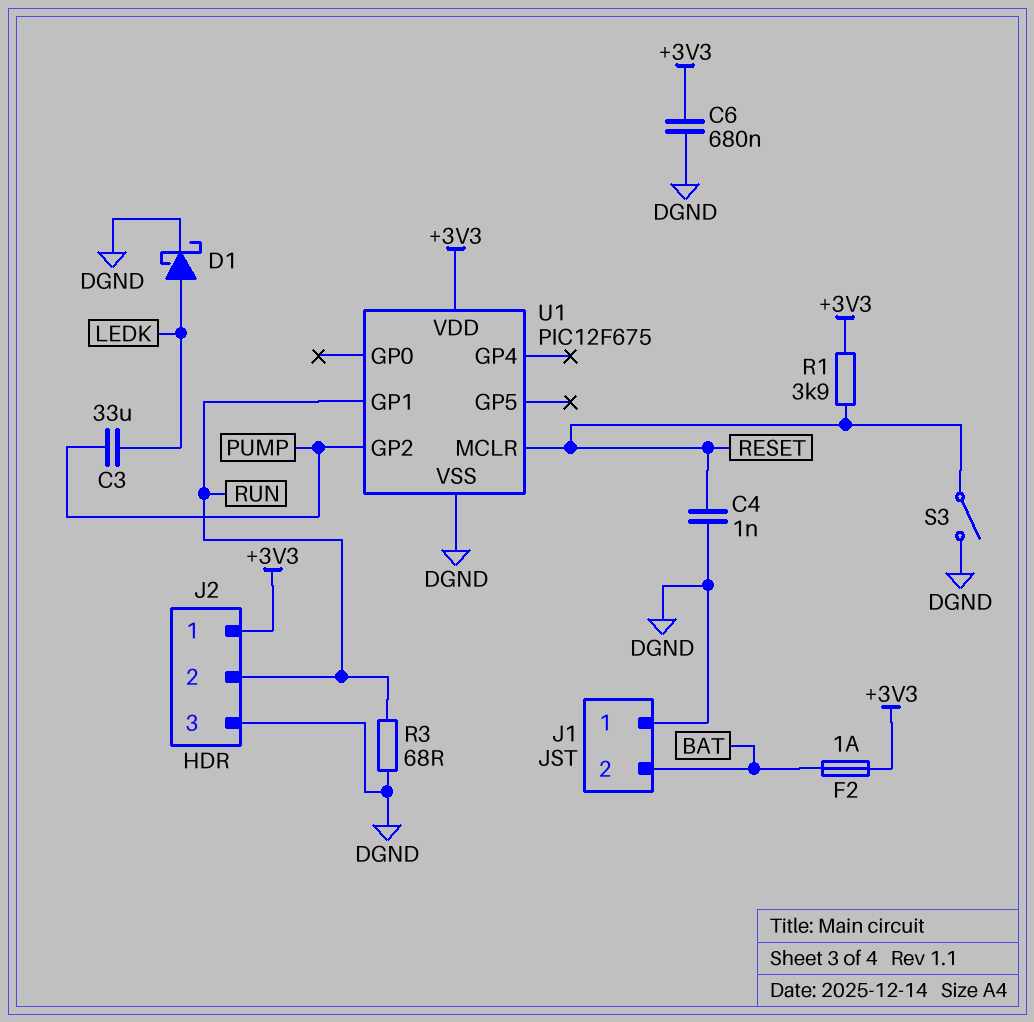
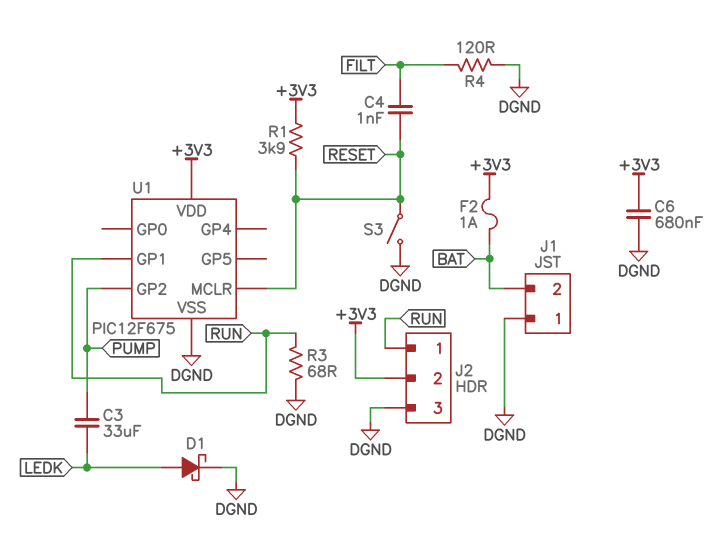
C4: 1nF (DGND, RESET) -> 1nF (FILT, RESET)
J2 pin 1: +3V3 -> RUN
J2 pin 2: RUN -> +3V3
R4: none -> 120 (DGND, FILT)

